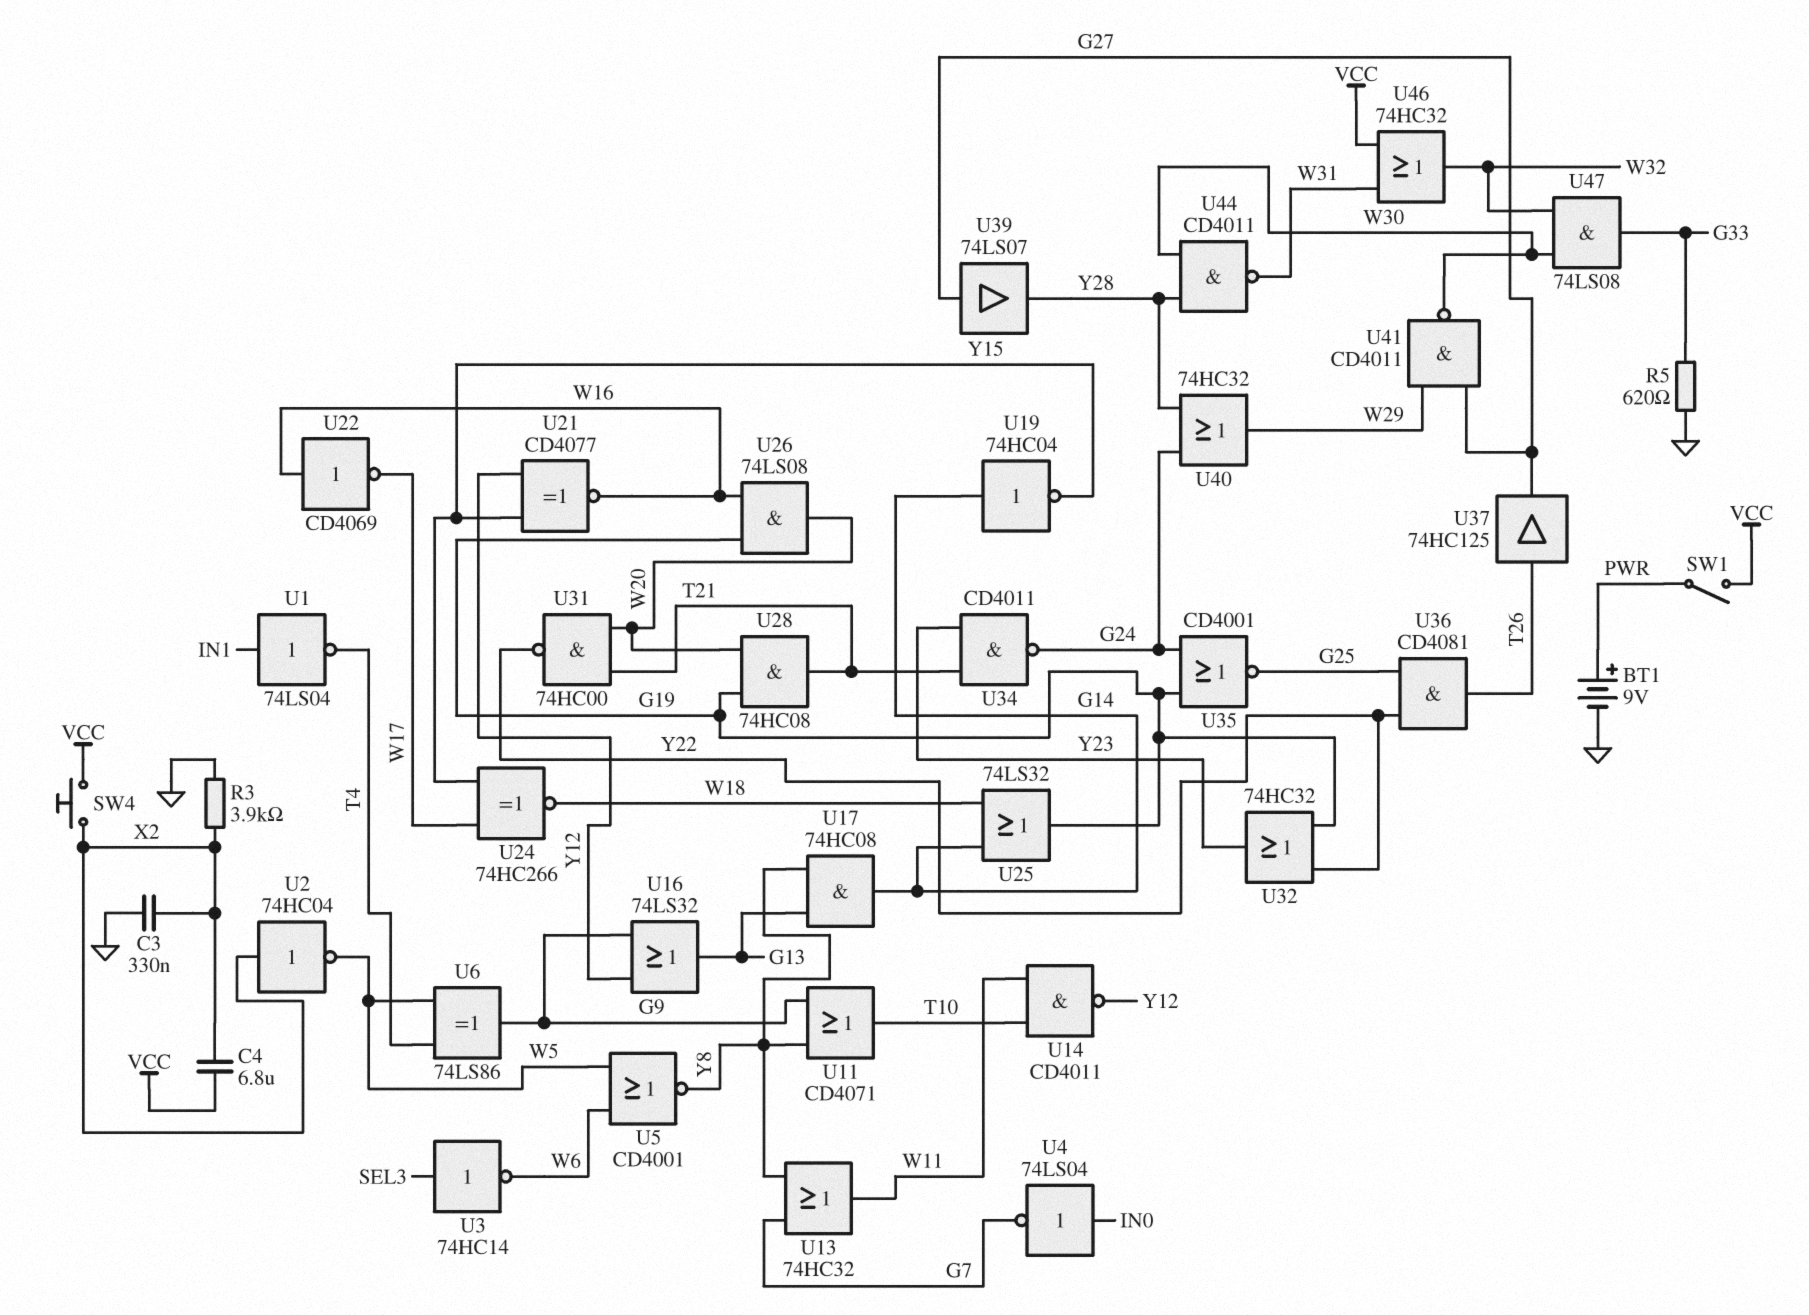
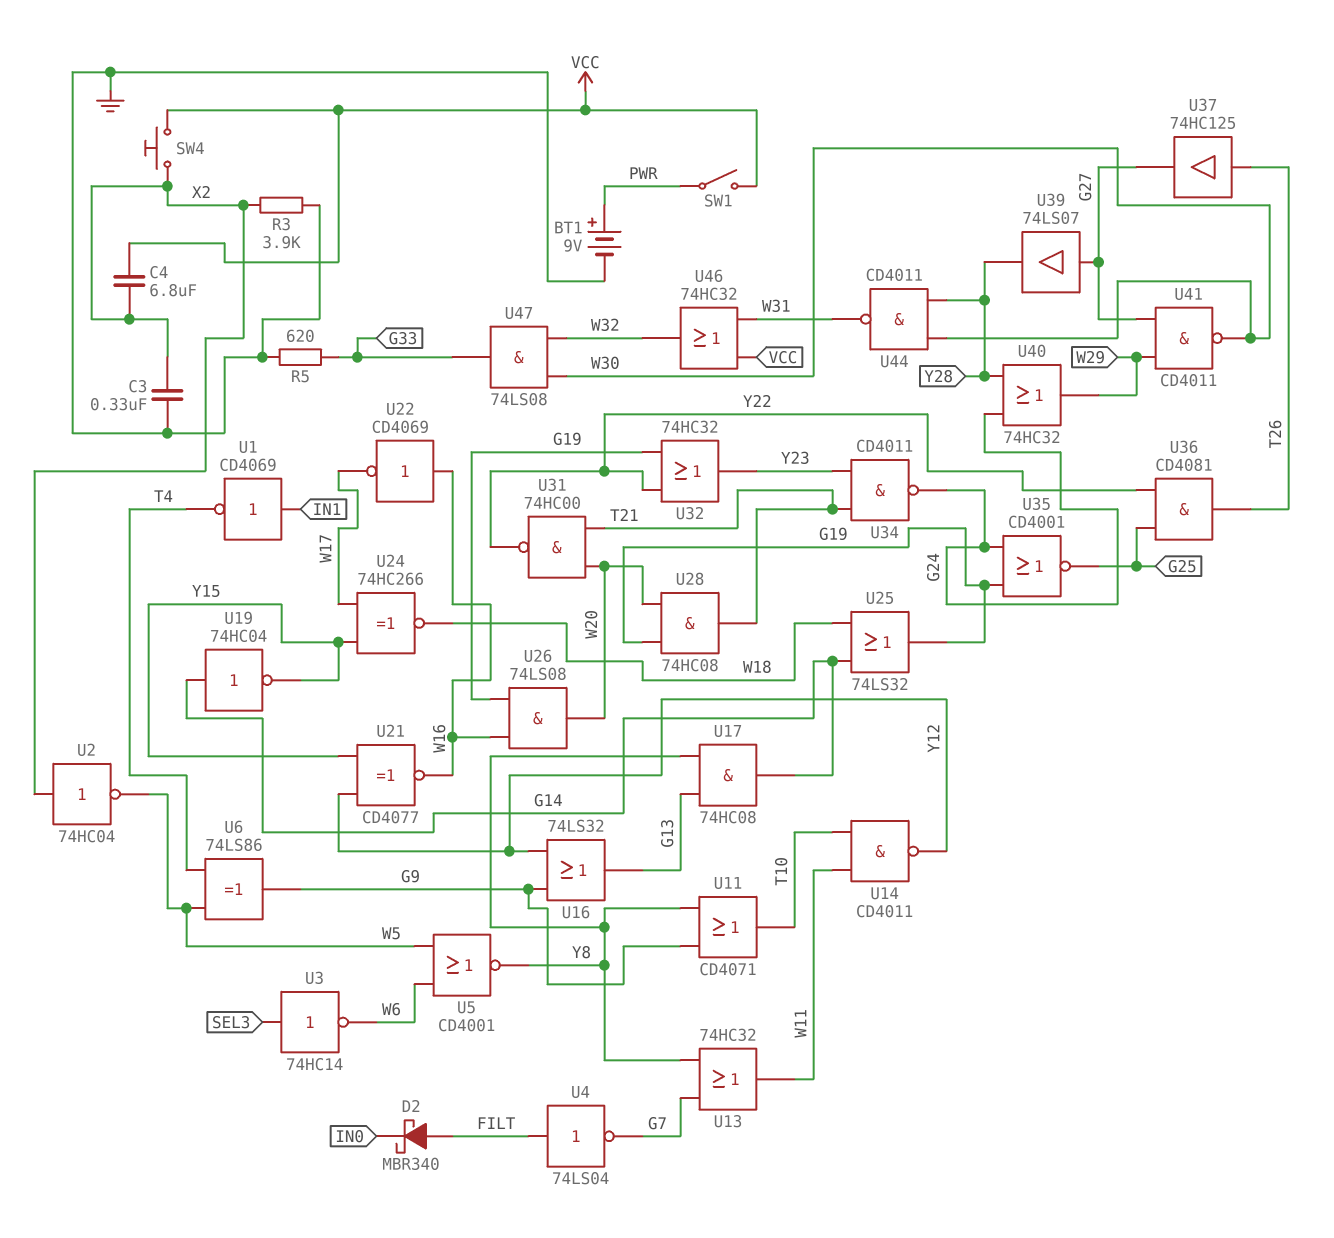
D2: none -> schottky MBR340 (A FILT, K IN0)
U1: NOT 74LS04 (in IN1, out T4) -> NOT CD4069 (in IN1, out T4)
U4: NOT 74LS04 (in IN0, out G7) -> NOT 74LS04 (in FILT, out G7)

